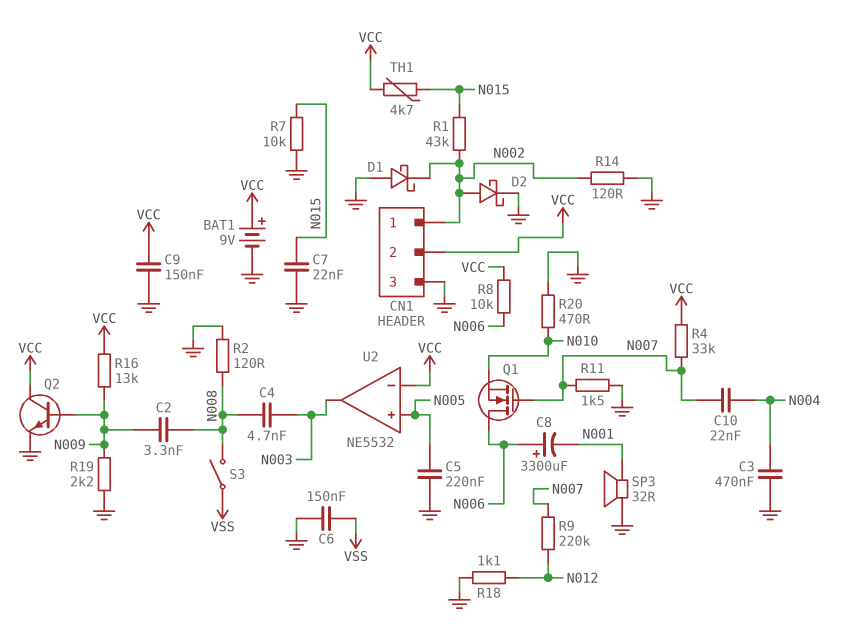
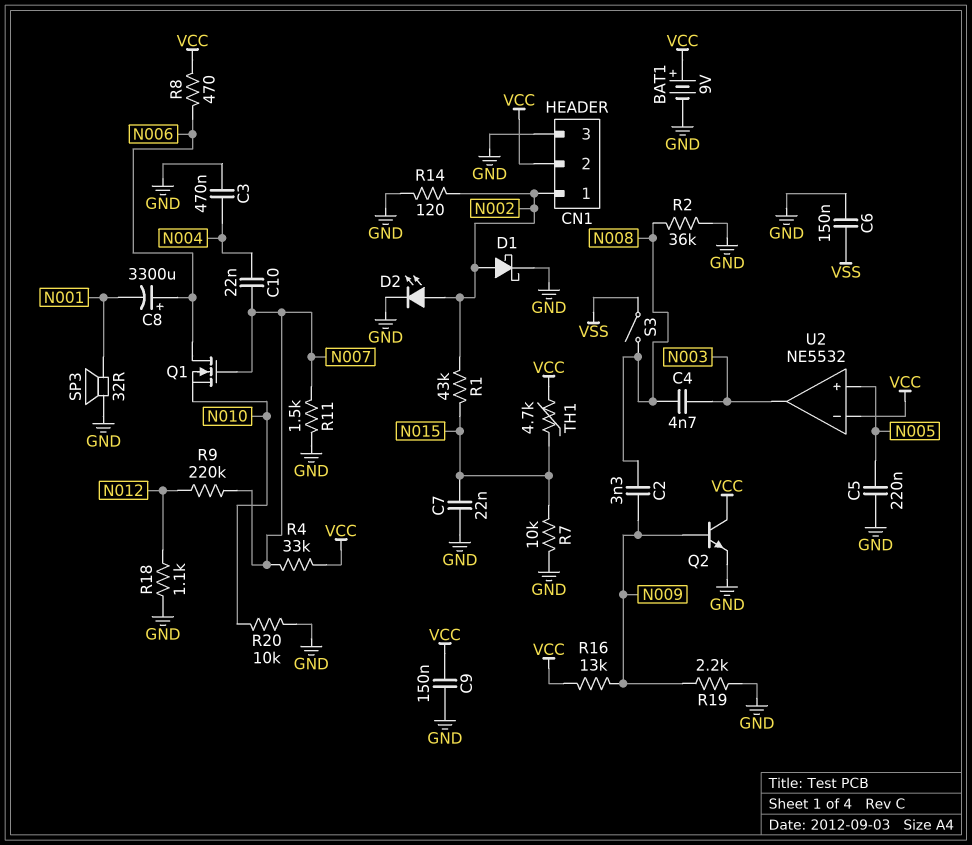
D1: schottky (A GND, K N002) -> schottky (A N002, K GND)
D2: schottky (A N002, K GND) -> LED (A N002, K GND)
R2: 120 (GND, N008) -> 36k (GND, N008)
R8: 10k (N006, VCC) -> 470 (N006, VCC)
R20: 470 (GND, N010) -> 10k (GND, N010)

